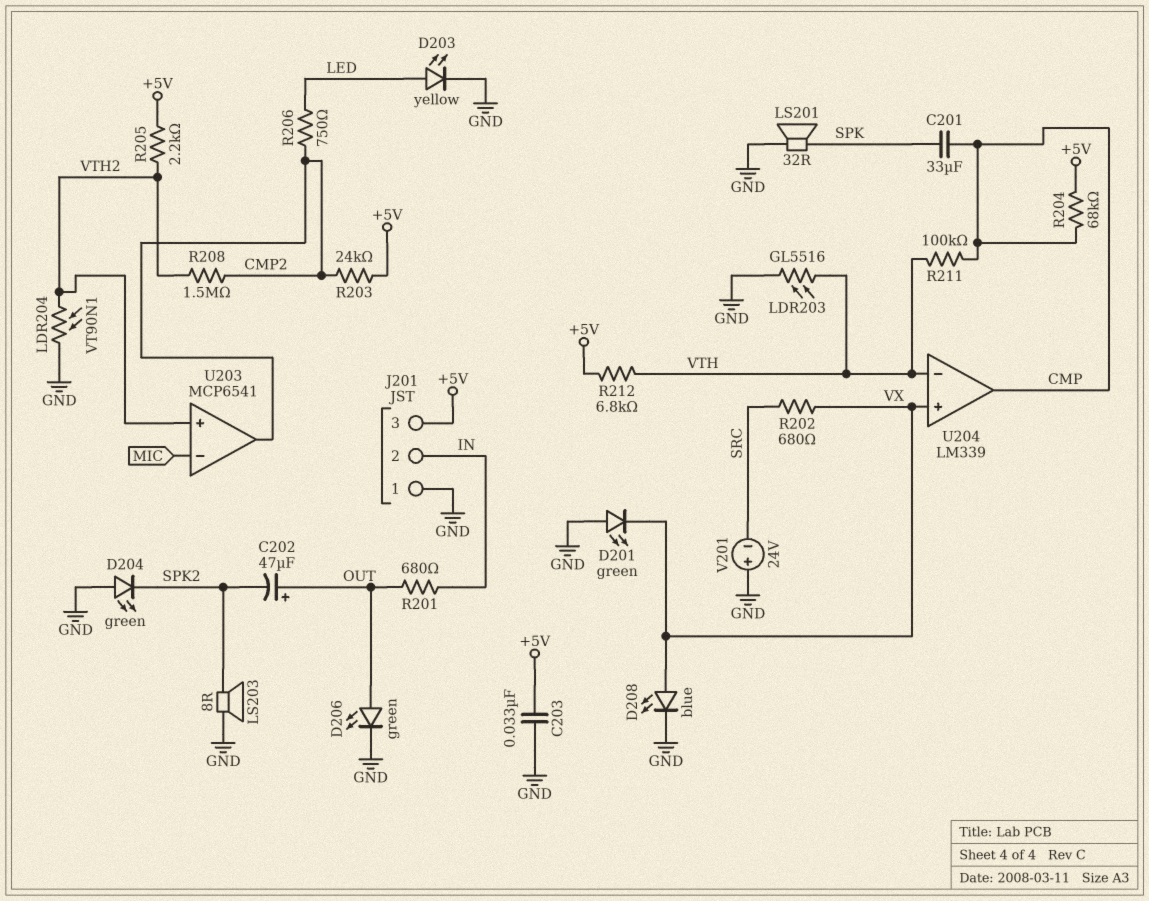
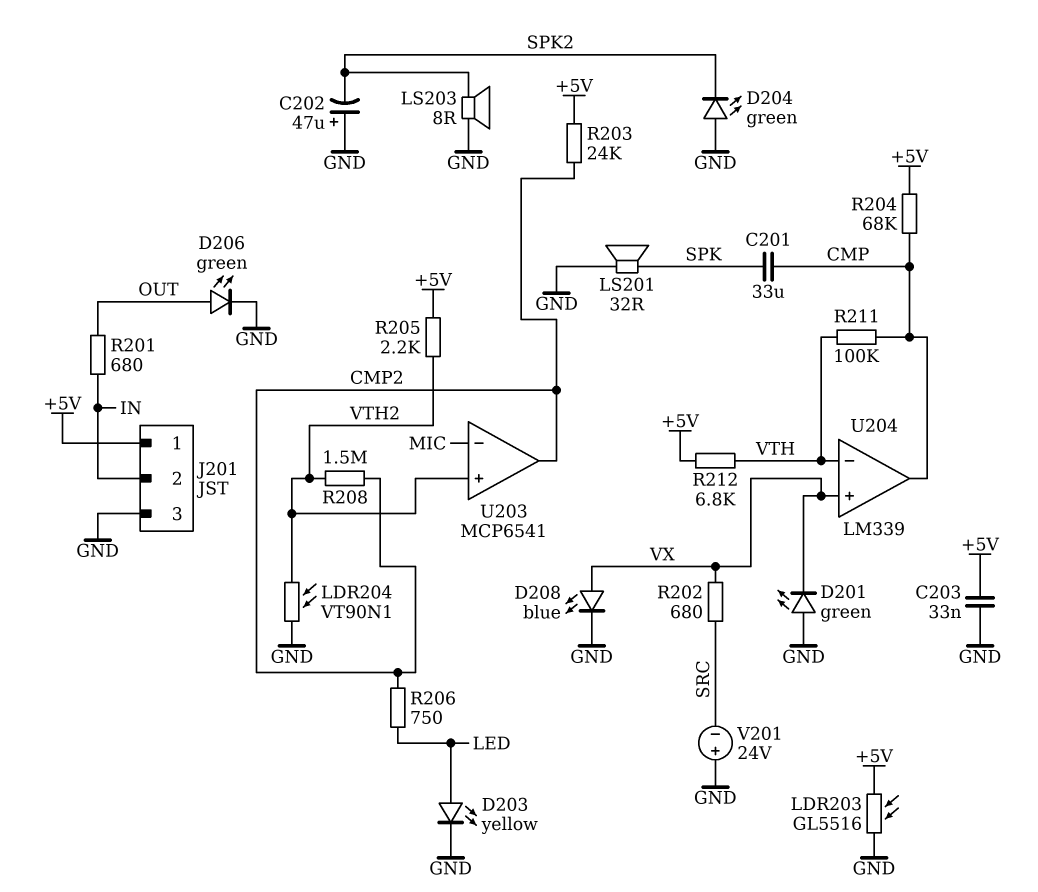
C202: 47uF (plus OUT, minus SPK2) -> 47uF (plus GND, minus SPK2)
J201 pin 1: GND -> +5V
J201 pin 3: +5V -> GND
LDR203: GL5516 (GND, VTH) -> GL5516 (+5V, GND)

